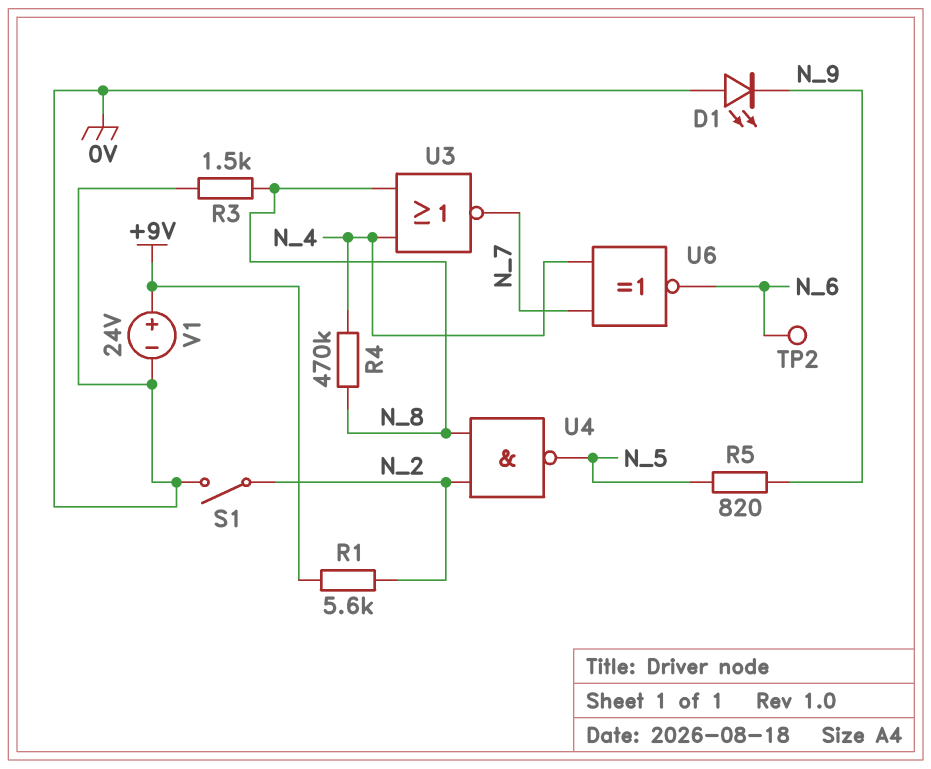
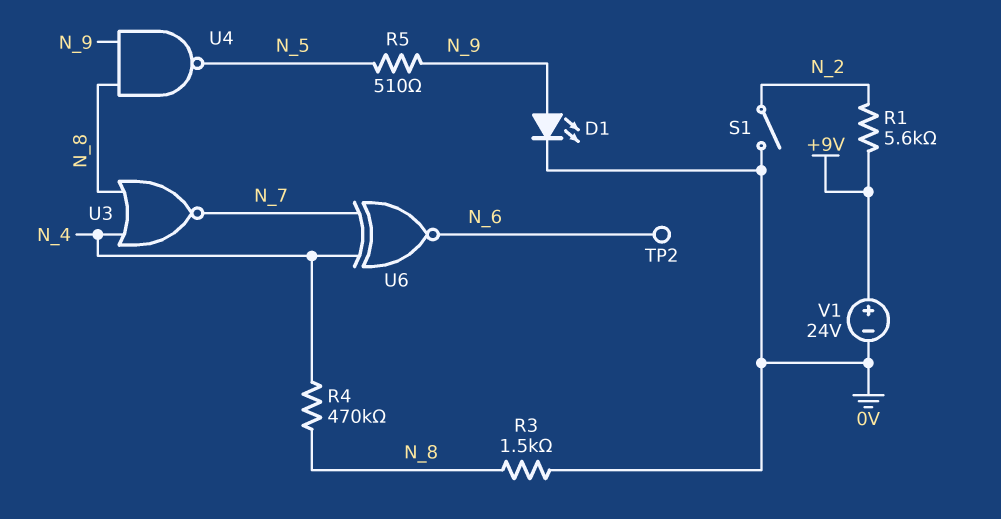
D1: LED (A 0V, K N_9) -> LED (A N_9, K 0V)
R5: 820 (N_5, N_9) -> 510 (N_5, N_9)
U4: NAND (in N_2, in N_8, out N_5) -> NAND (in N_8, in N_9, out N_5)

